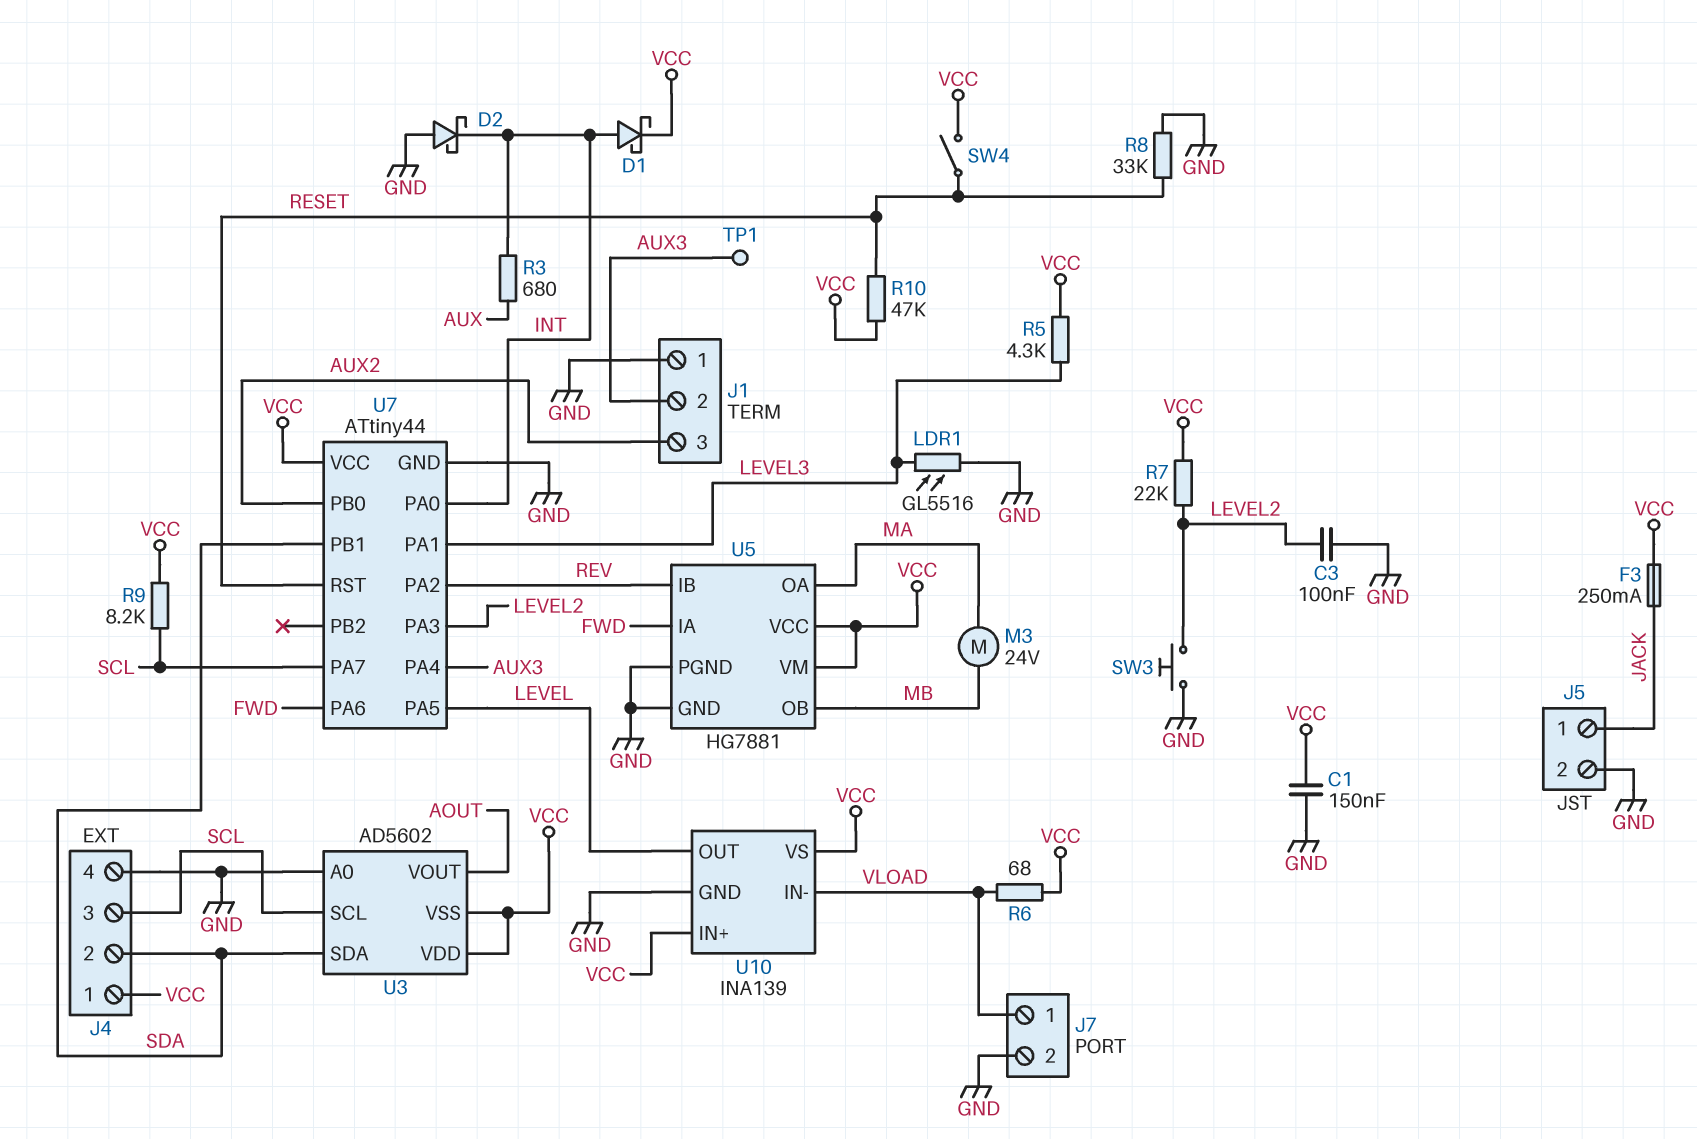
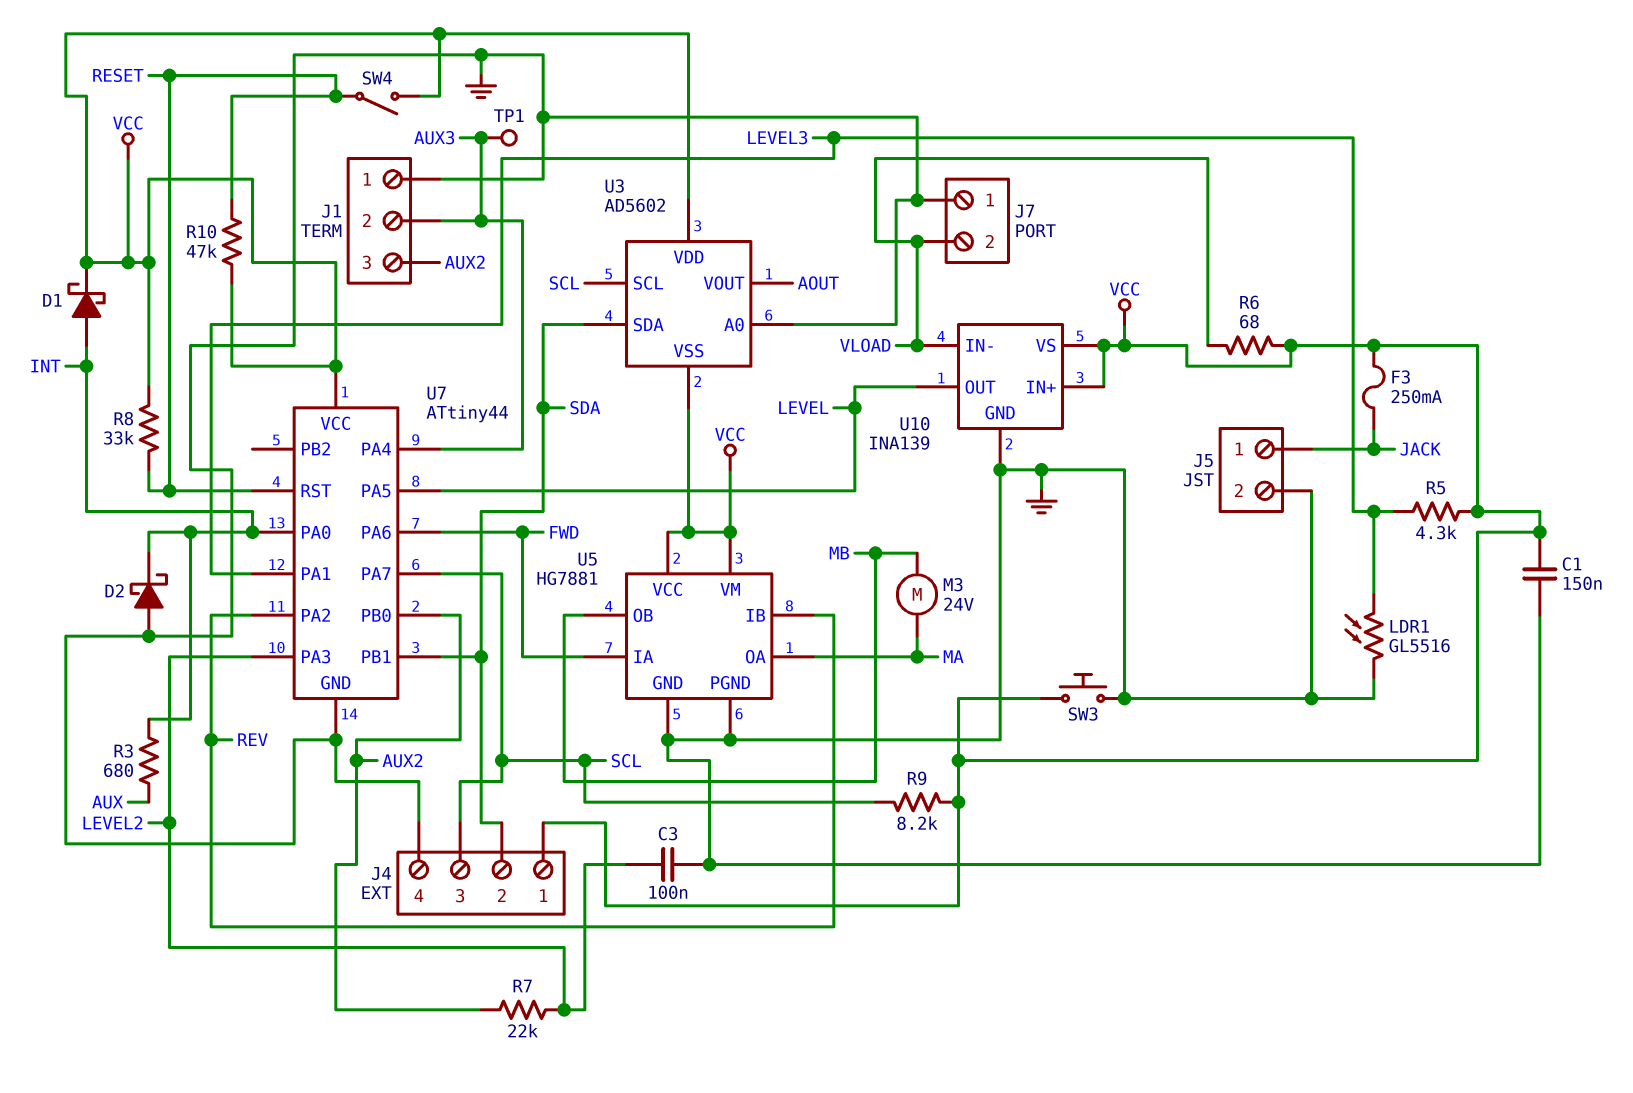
J7 pin 1: VLOAD -> GND
J7 pin 2: GND -> VLOAD
R7: 22k (LEVEL2, VCC) -> 22k (AUX2, LEVEL2)
R8: 33k (GND, RESET) -> 33k (RESET, VCC)
SW3: button (GND, LEVEL2) -> button (GND, VCC)

